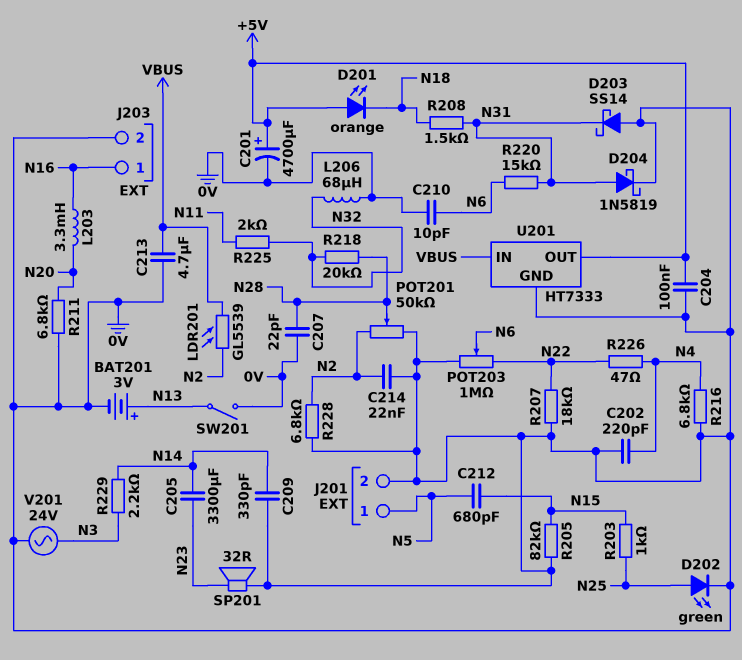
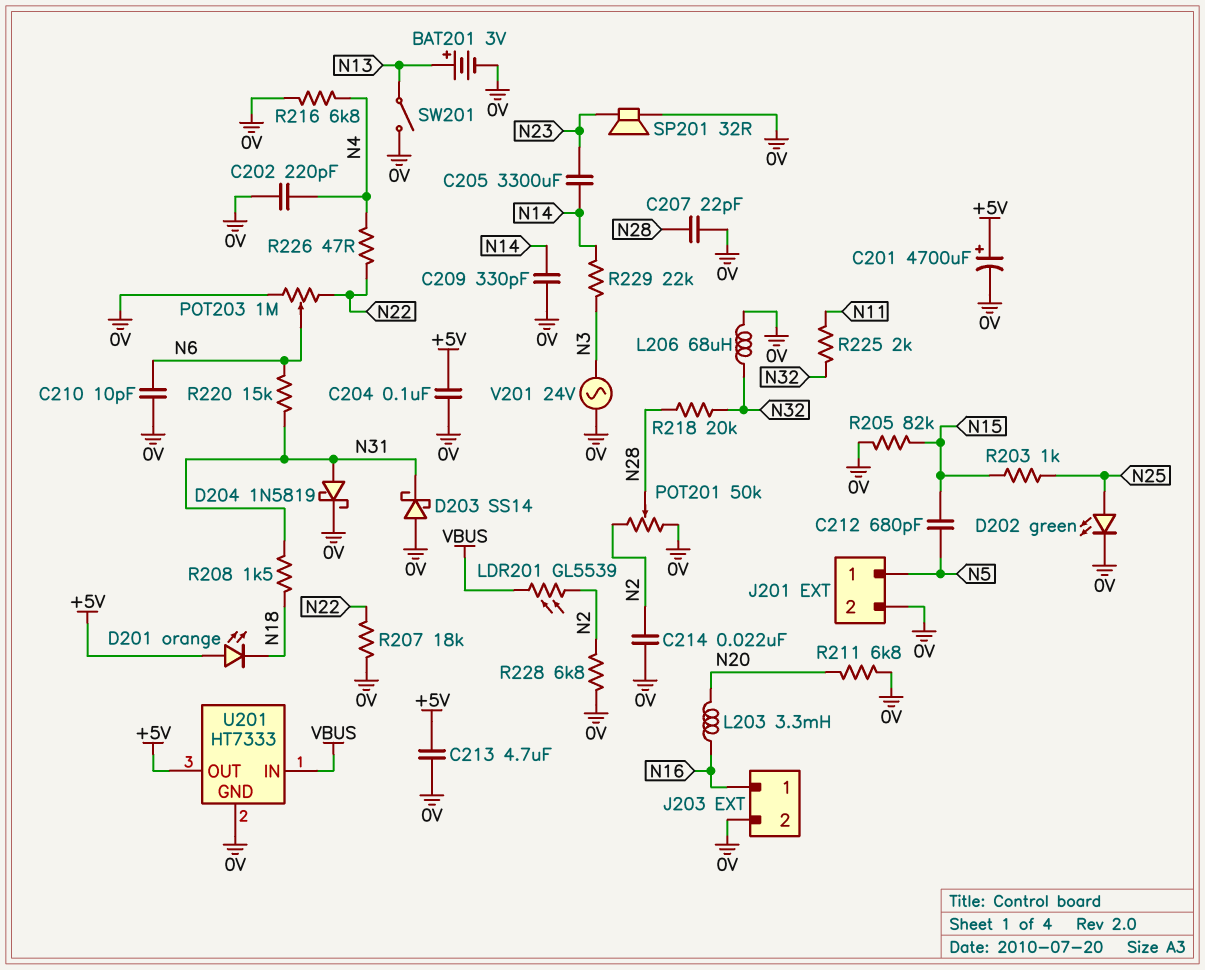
C213: 4.7uF (0V, VBUS) -> 4.7uF (+5V, 0V)
R229: 2.2k (N3, N14) -> 22k (N3, N14)

